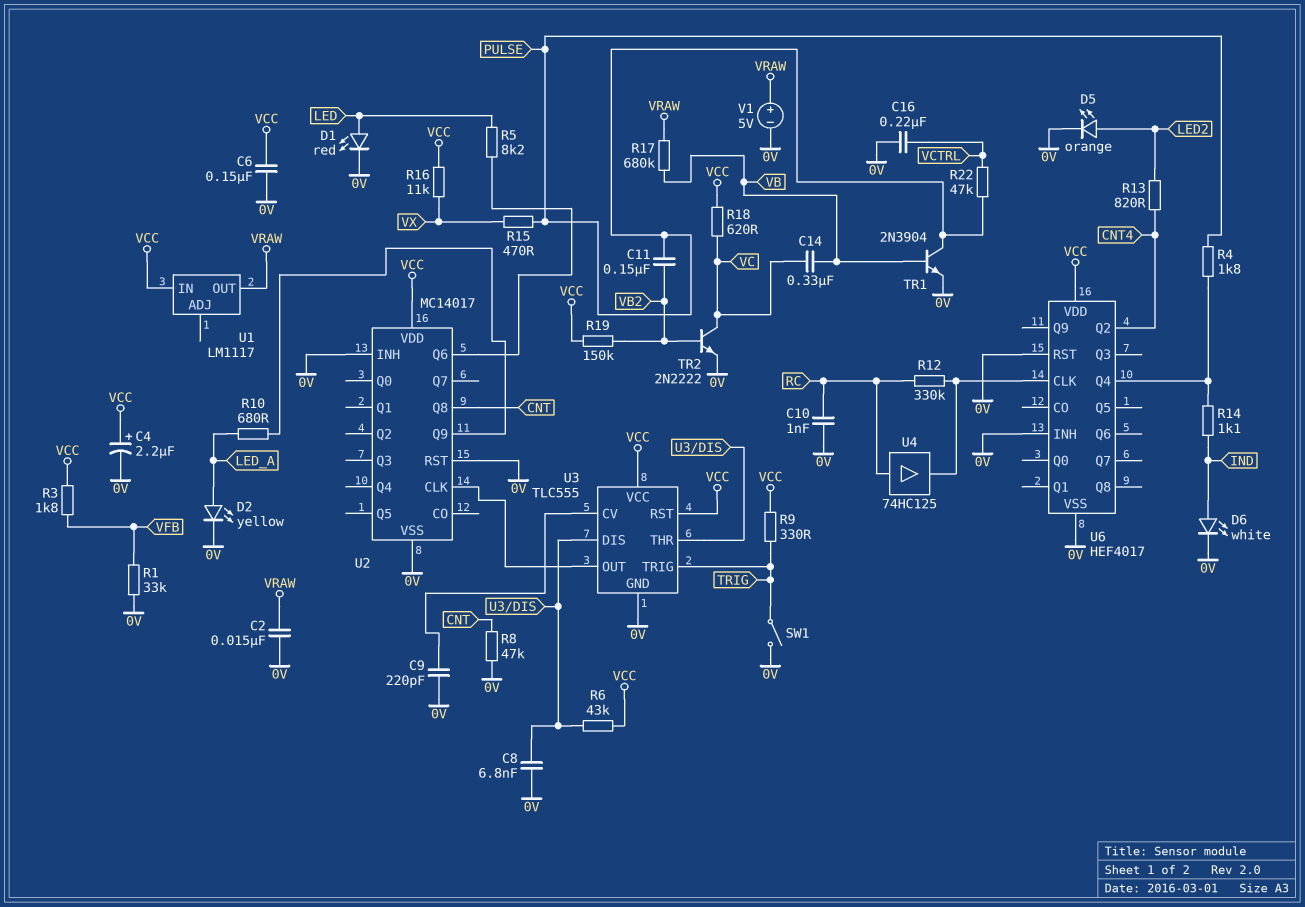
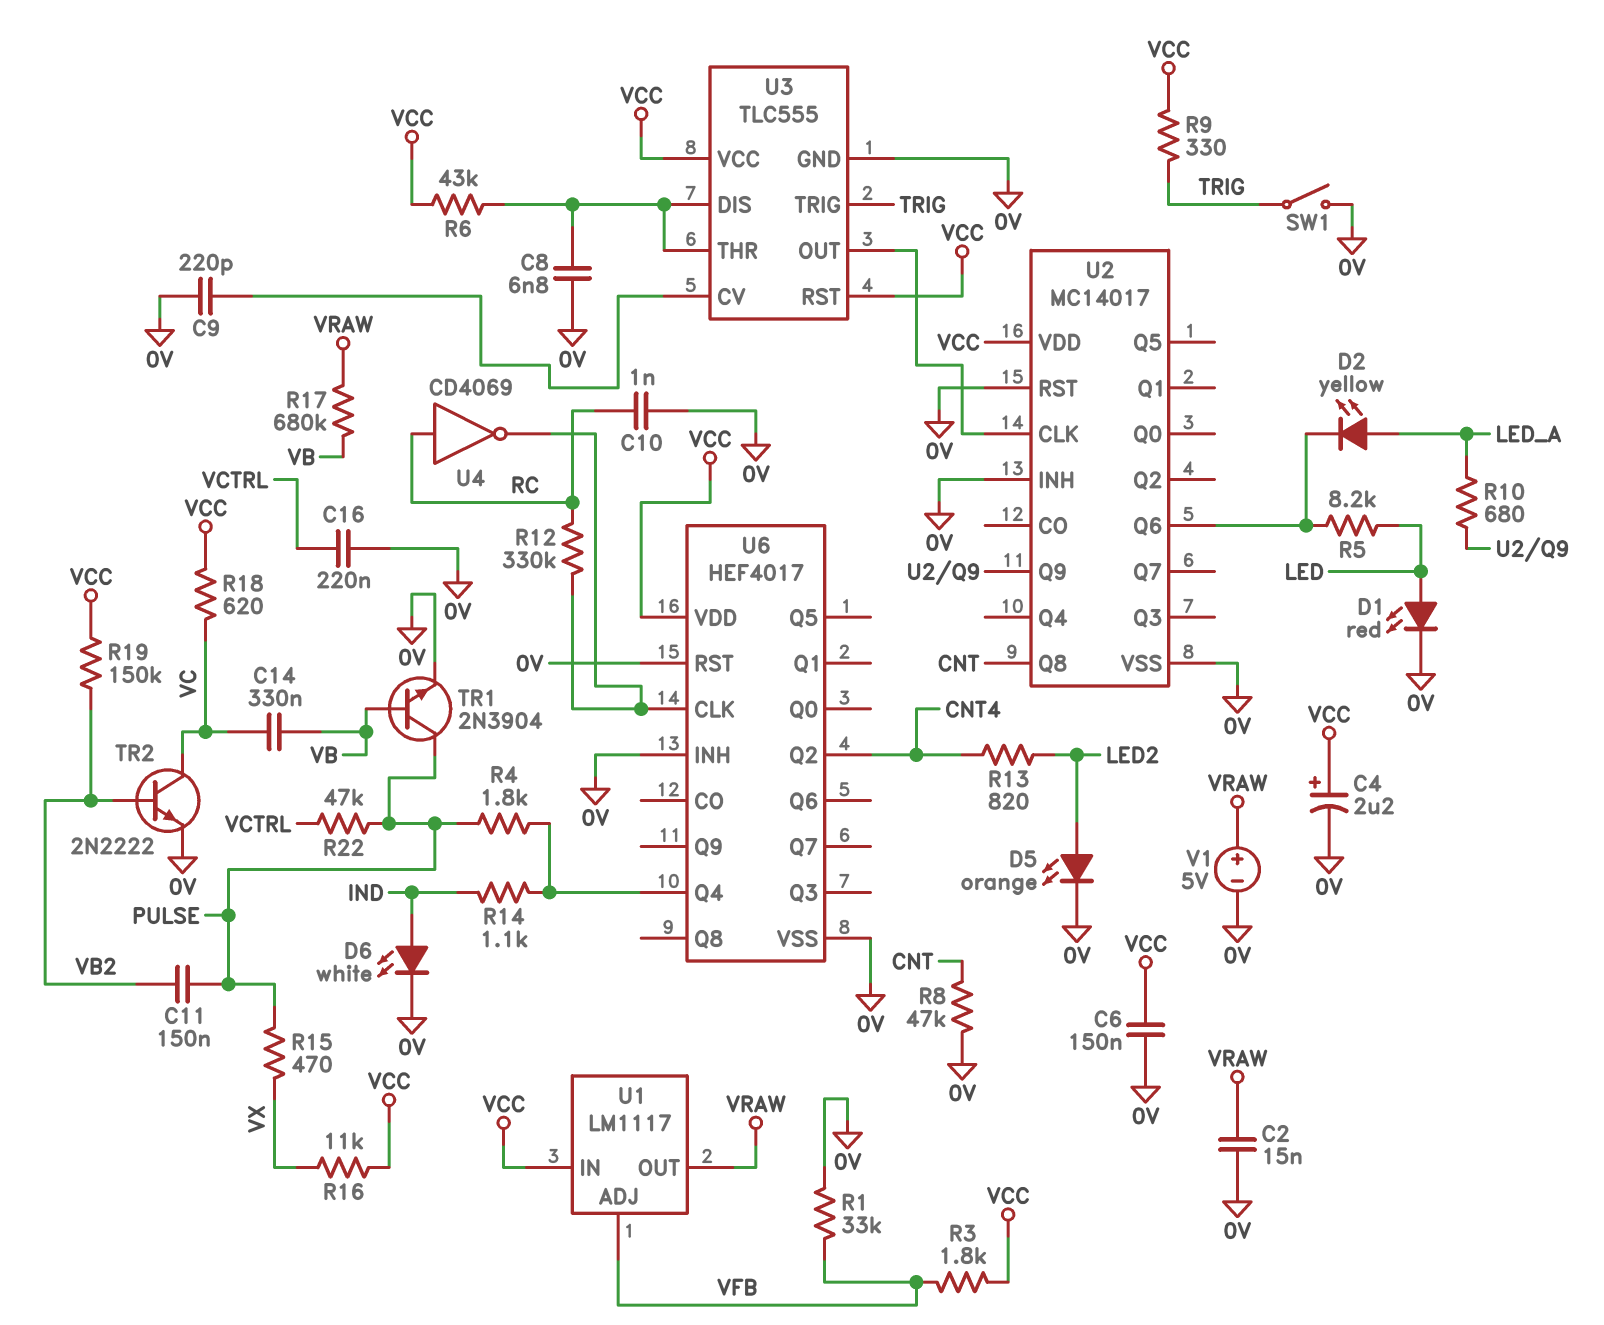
D2: LED yellow (A LED_A, K 0V) -> LED yellow (A LED_A, K U2/Q6)
U1 pin ADJ: none -> VFB
U4: buffer 74HC125 (in RC, out U6/CLK) -> NOT CD4069 (in RC, out U6/CLK)

